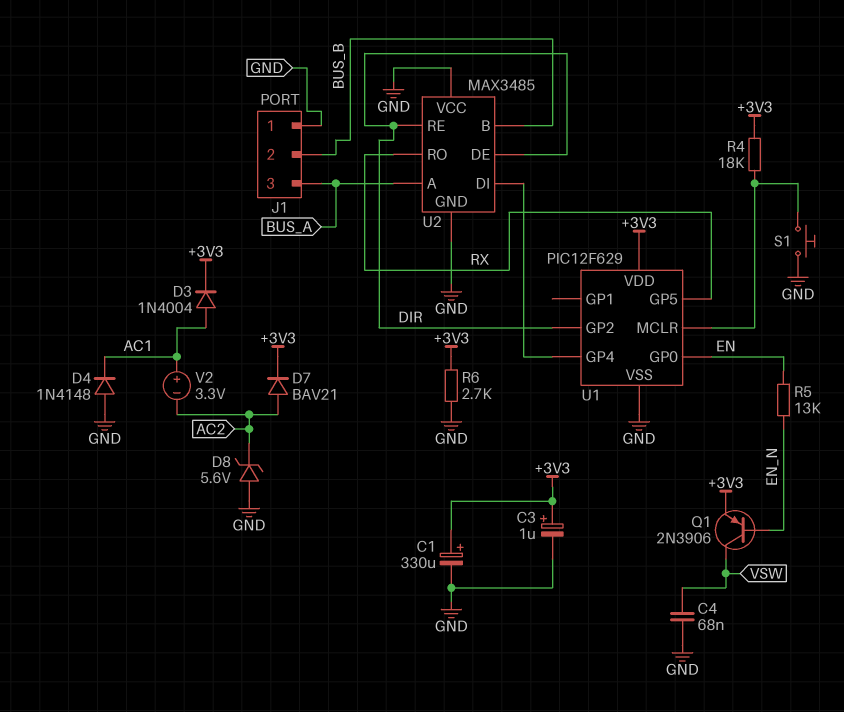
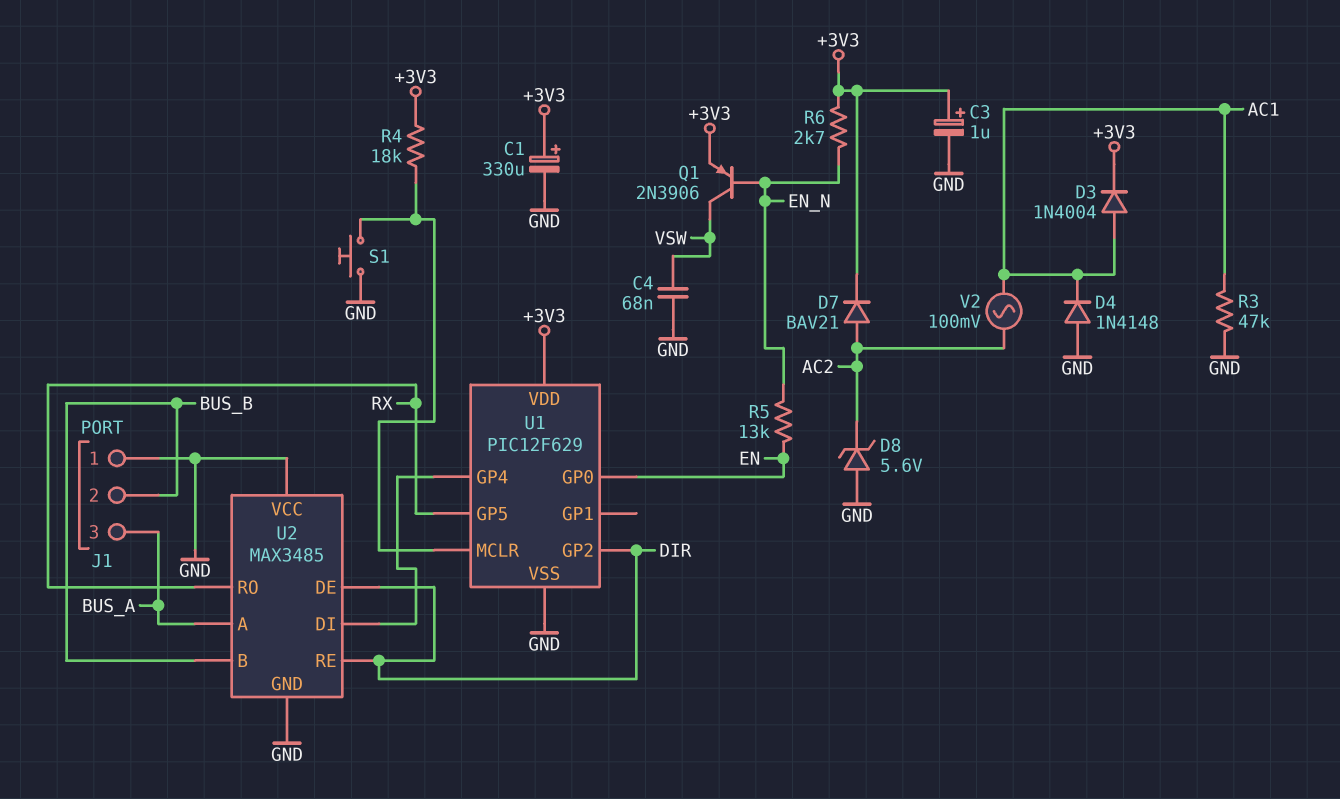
R3: none -> 47k (AC1, GND)
R6: 2.7k (+3V3, GND) -> 2.7k (+3V3, EN_N)
V2: 3.3V (plus AC1, minus AC2) -> AC 100mV (AC1, AC2)

